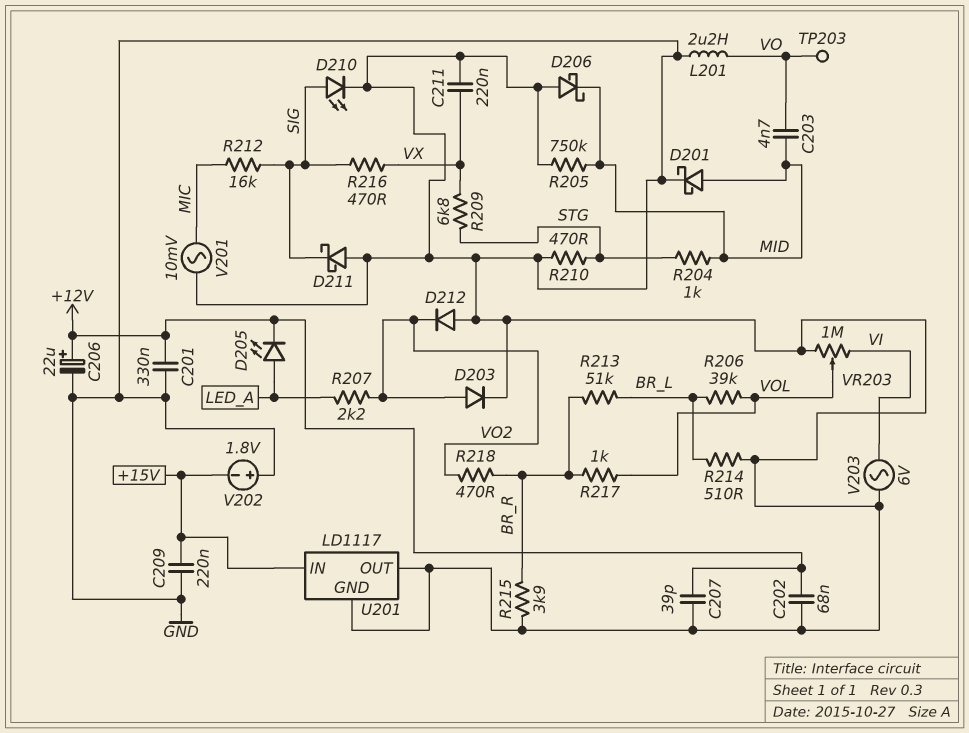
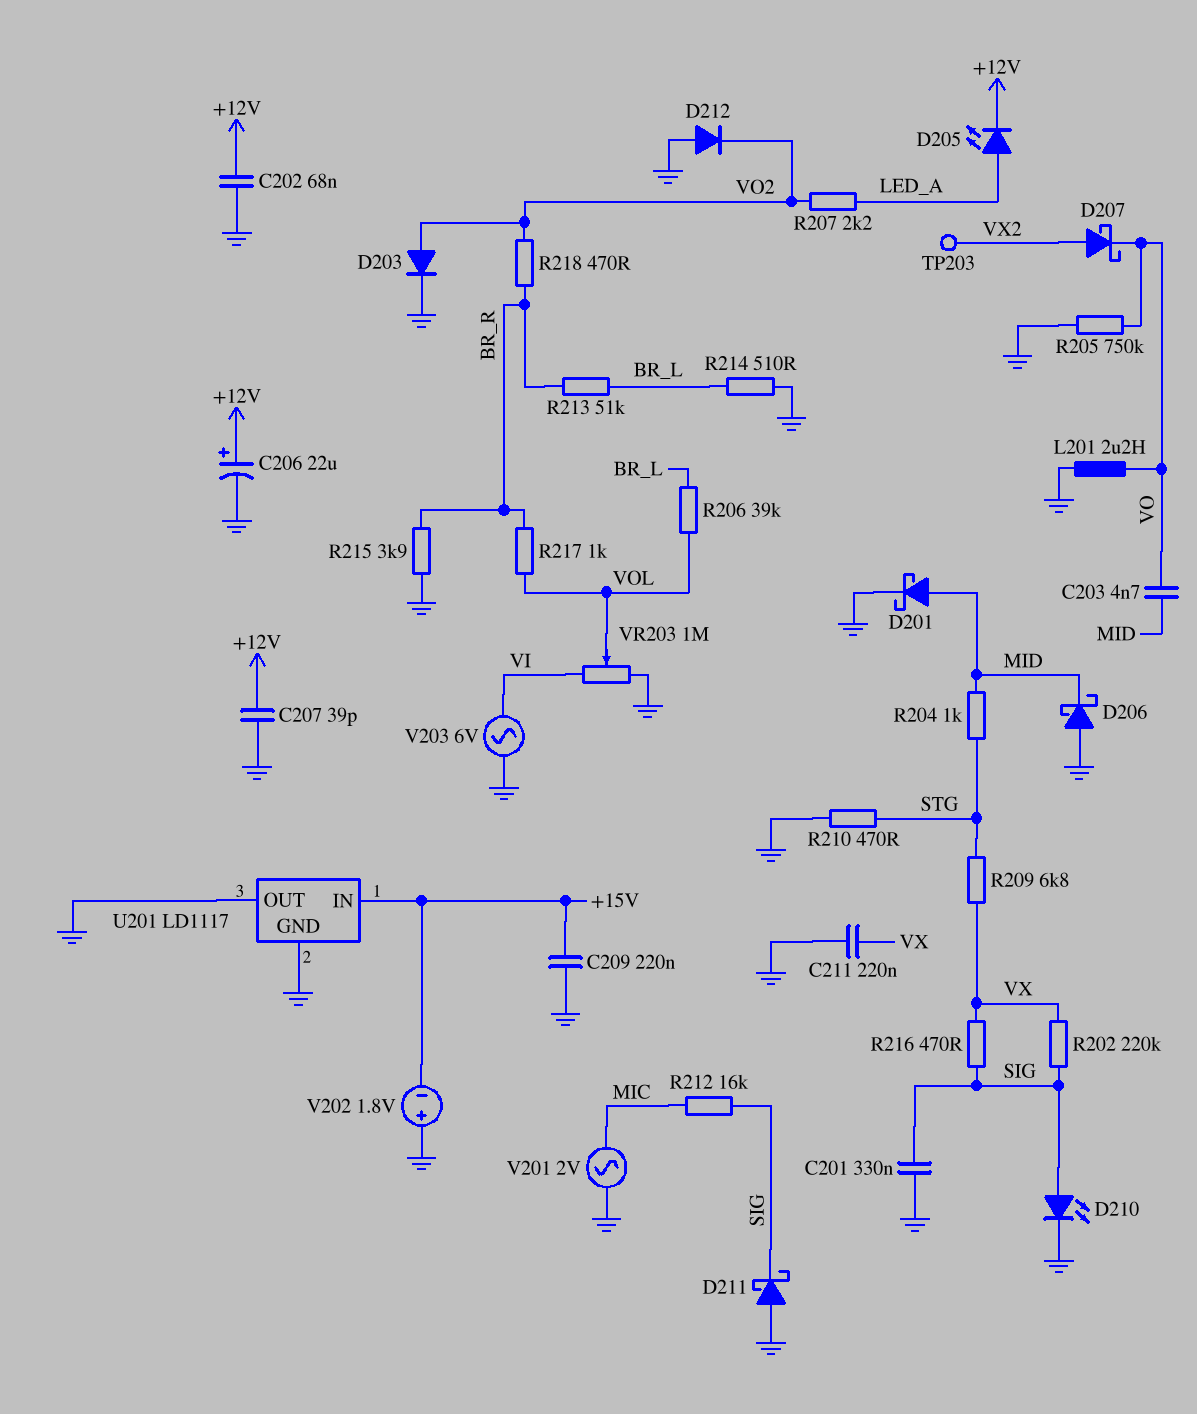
C201: 330nF (+12V, GND) -> 330nF (GND, SIG)
D207: none -> schottky (A VX2, K VO)
R202: none -> 220k (SIG, VX)
R205: 750k (GND, MID) -> 750k (GND, VO)
TP203: test point (VO) -> test point (VX2)
V201: AC 10mV (GND, MIC) -> AC 2V (GND, MIC)

